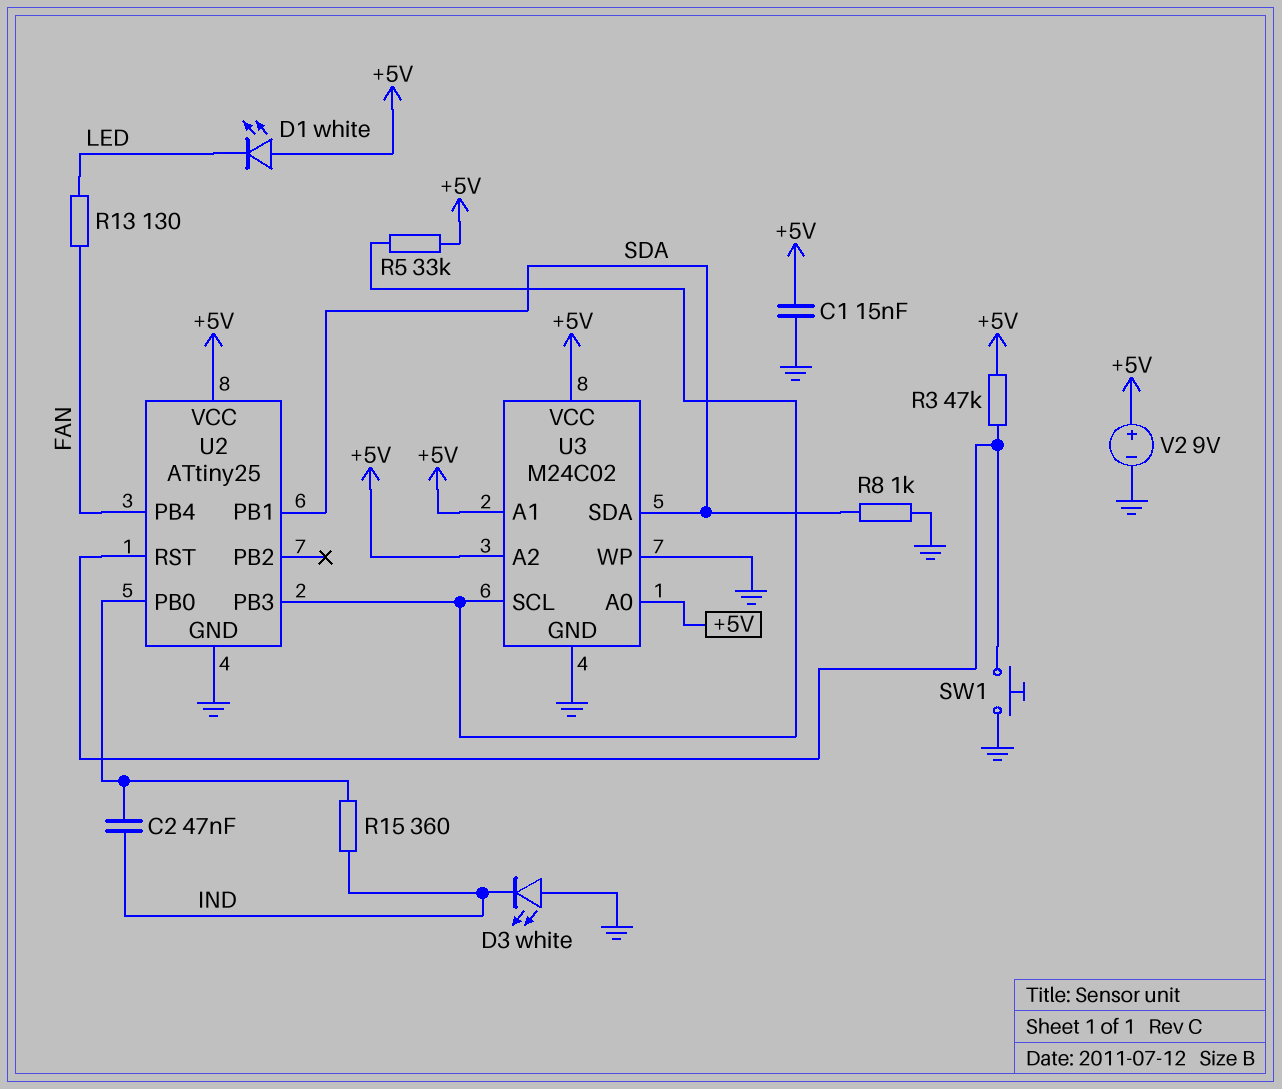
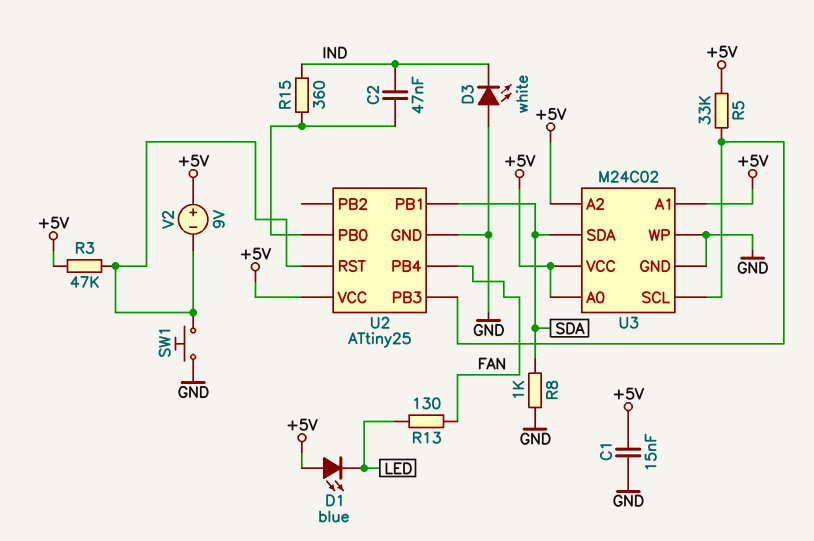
D1: LED white (A +5V, K LED) -> LED blue (A +5V, K LED)
V2: 9V (plus +5V, minus GND) -> 9V (plus +5V, minus U2/RST)

